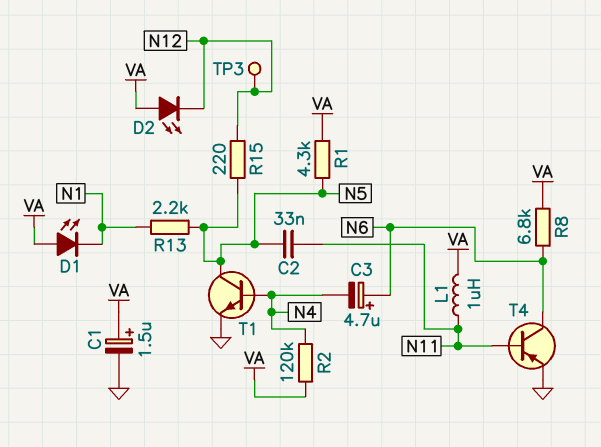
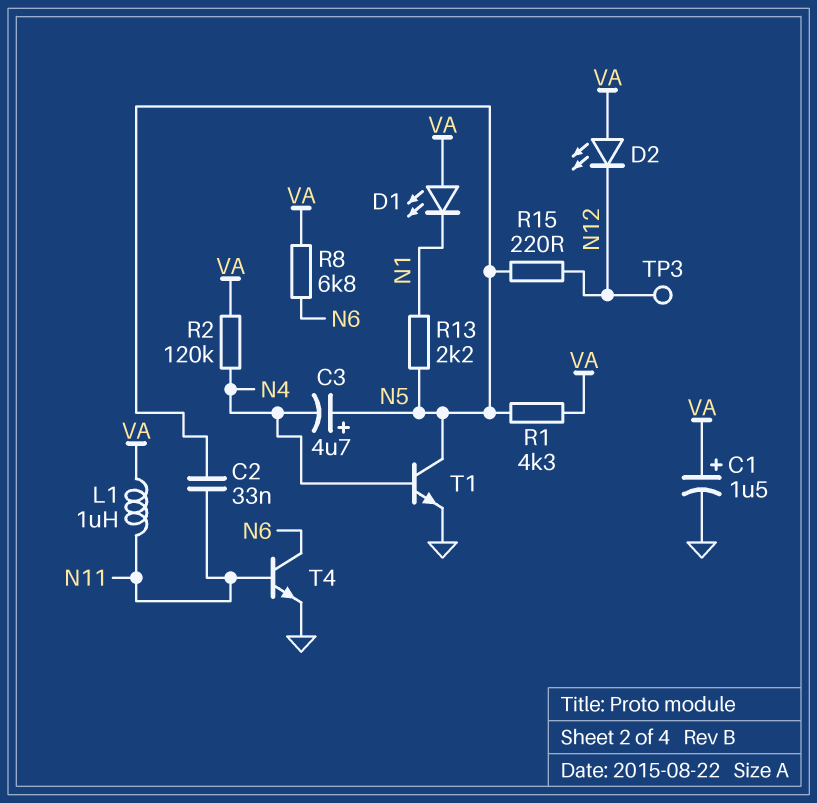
C3: 4.7uF (plus N6, minus N4) -> 4.7uF (plus N5, minus N4)
T4: PNP (B N11, C N6, E GND) -> NPN (B N11, C N6, E GND)

